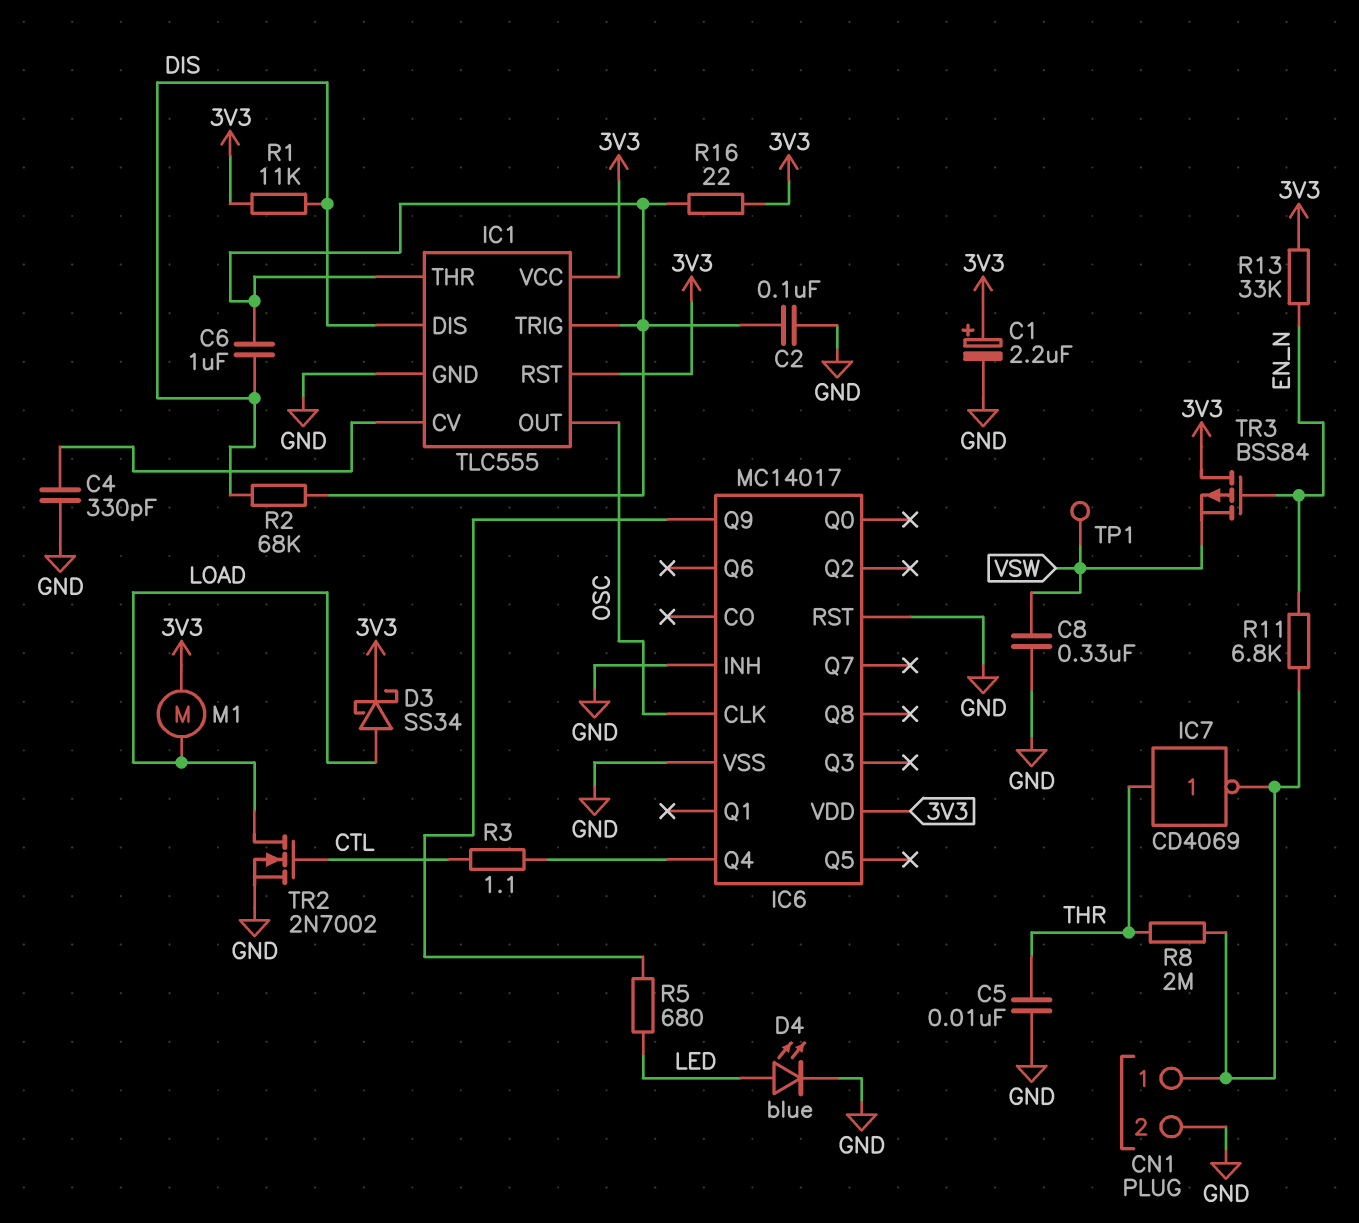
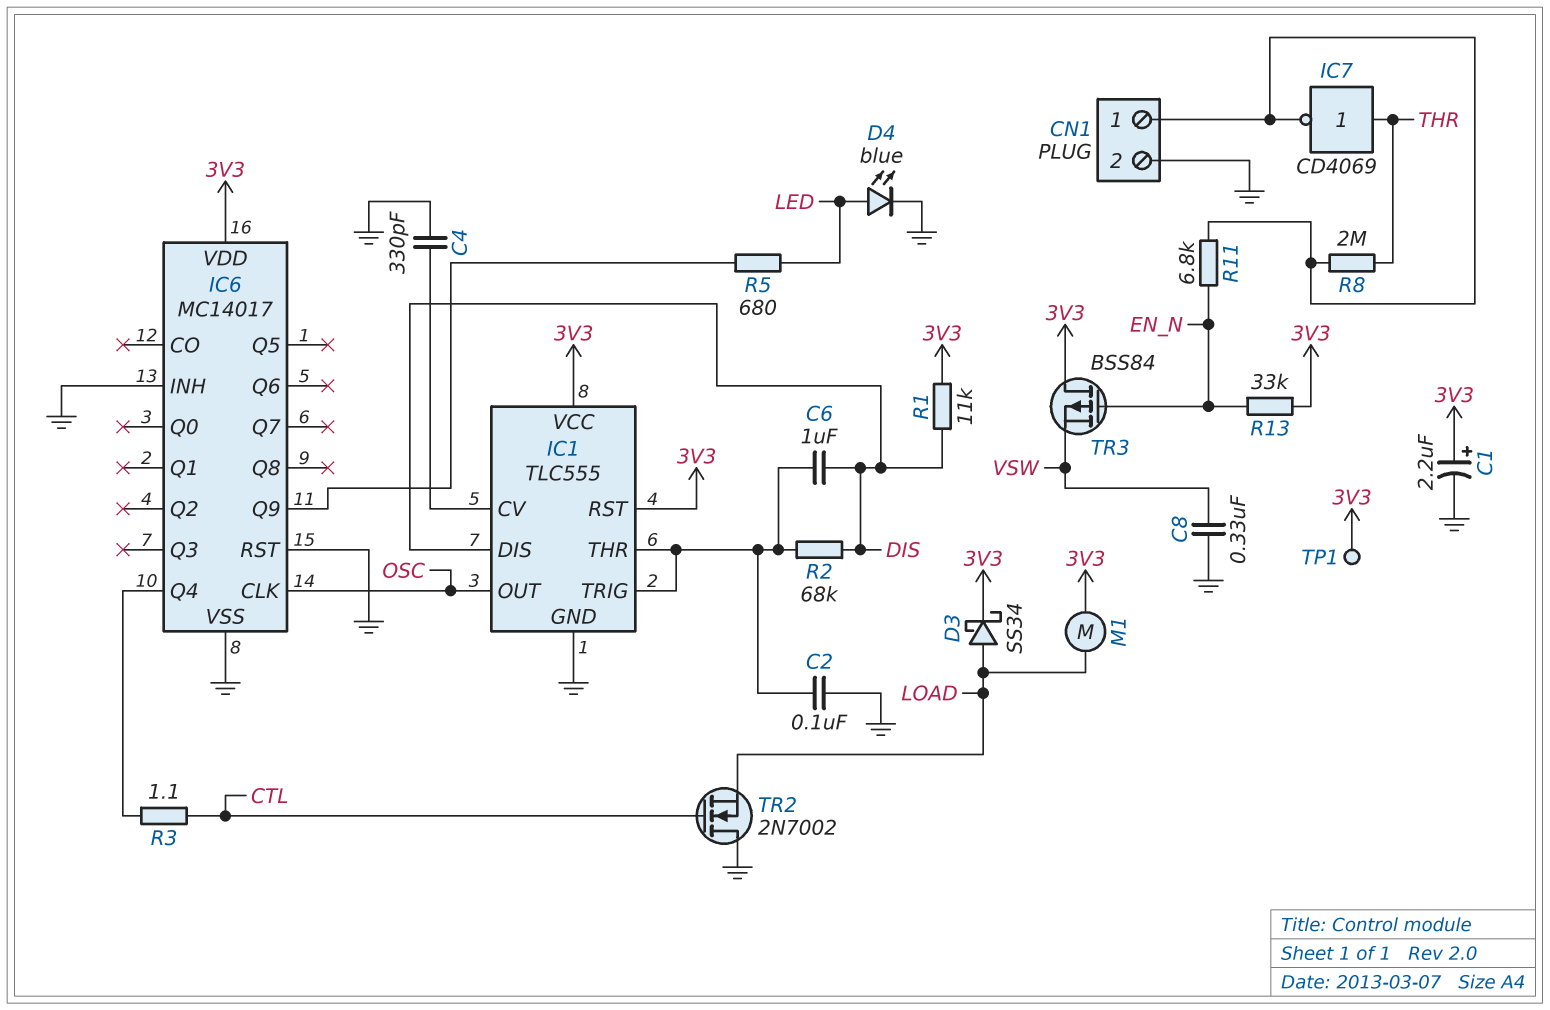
C5: 10nF (GND, THR) -> none
R16: 22 (3V3, IC1/THR) -> none
TP1: test point (VSW) -> test point (3V3)
TR2: NMOS 2N7002 (G CTL, D LOAD, S GND) -> NMOS 2N7002 (G CTL, D GND, S LOAD)

